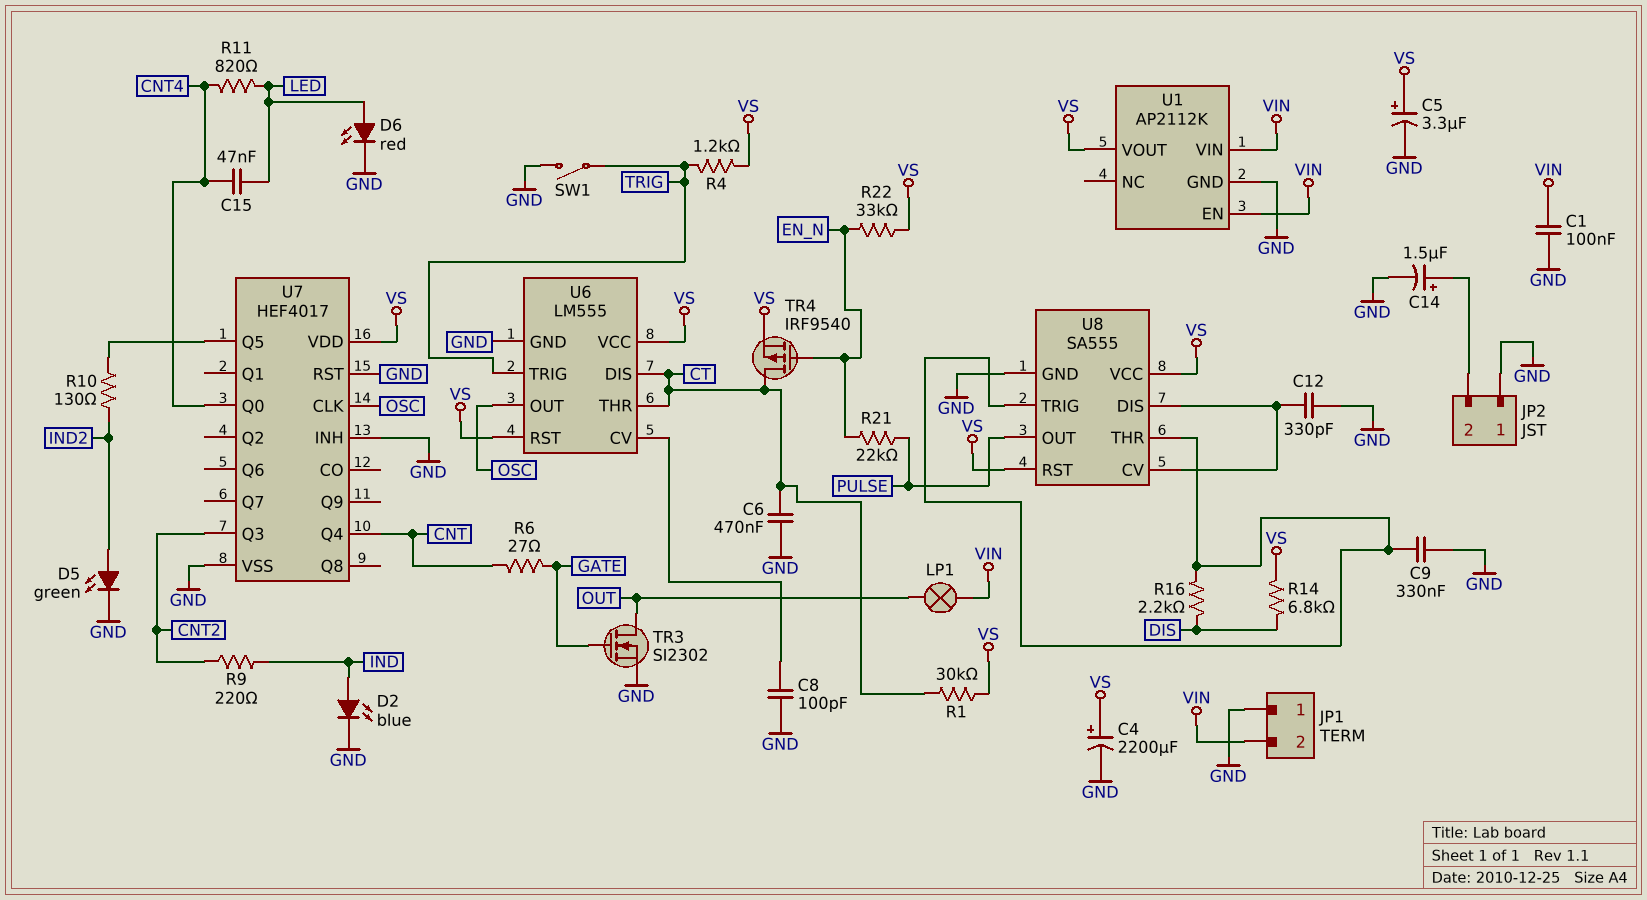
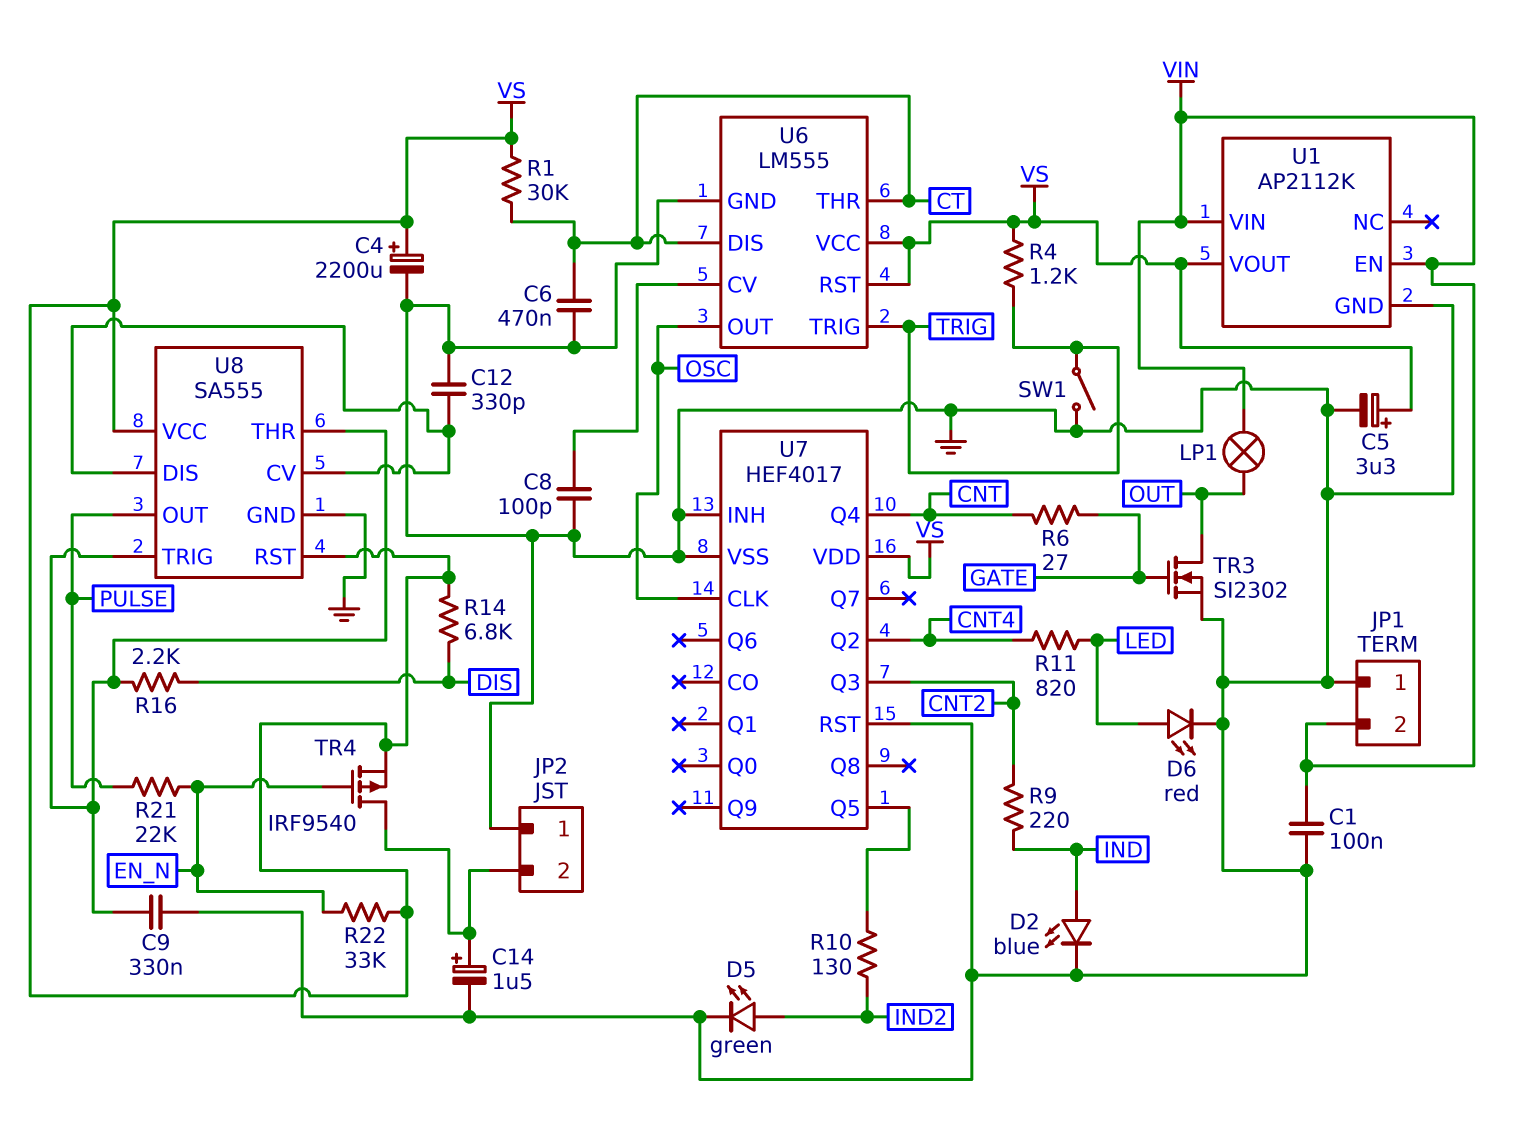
C15: 47nF (CNT4, LED) -> none
TR4: PMOS IRF9540 (G EN_N, D CT, S VS) -> PMOS IRF9540 (G EN_N, D JP2/2, S VS)
U7 pin Q0: CNT4 -> none
U7 pin Q2: none -> CNT4

